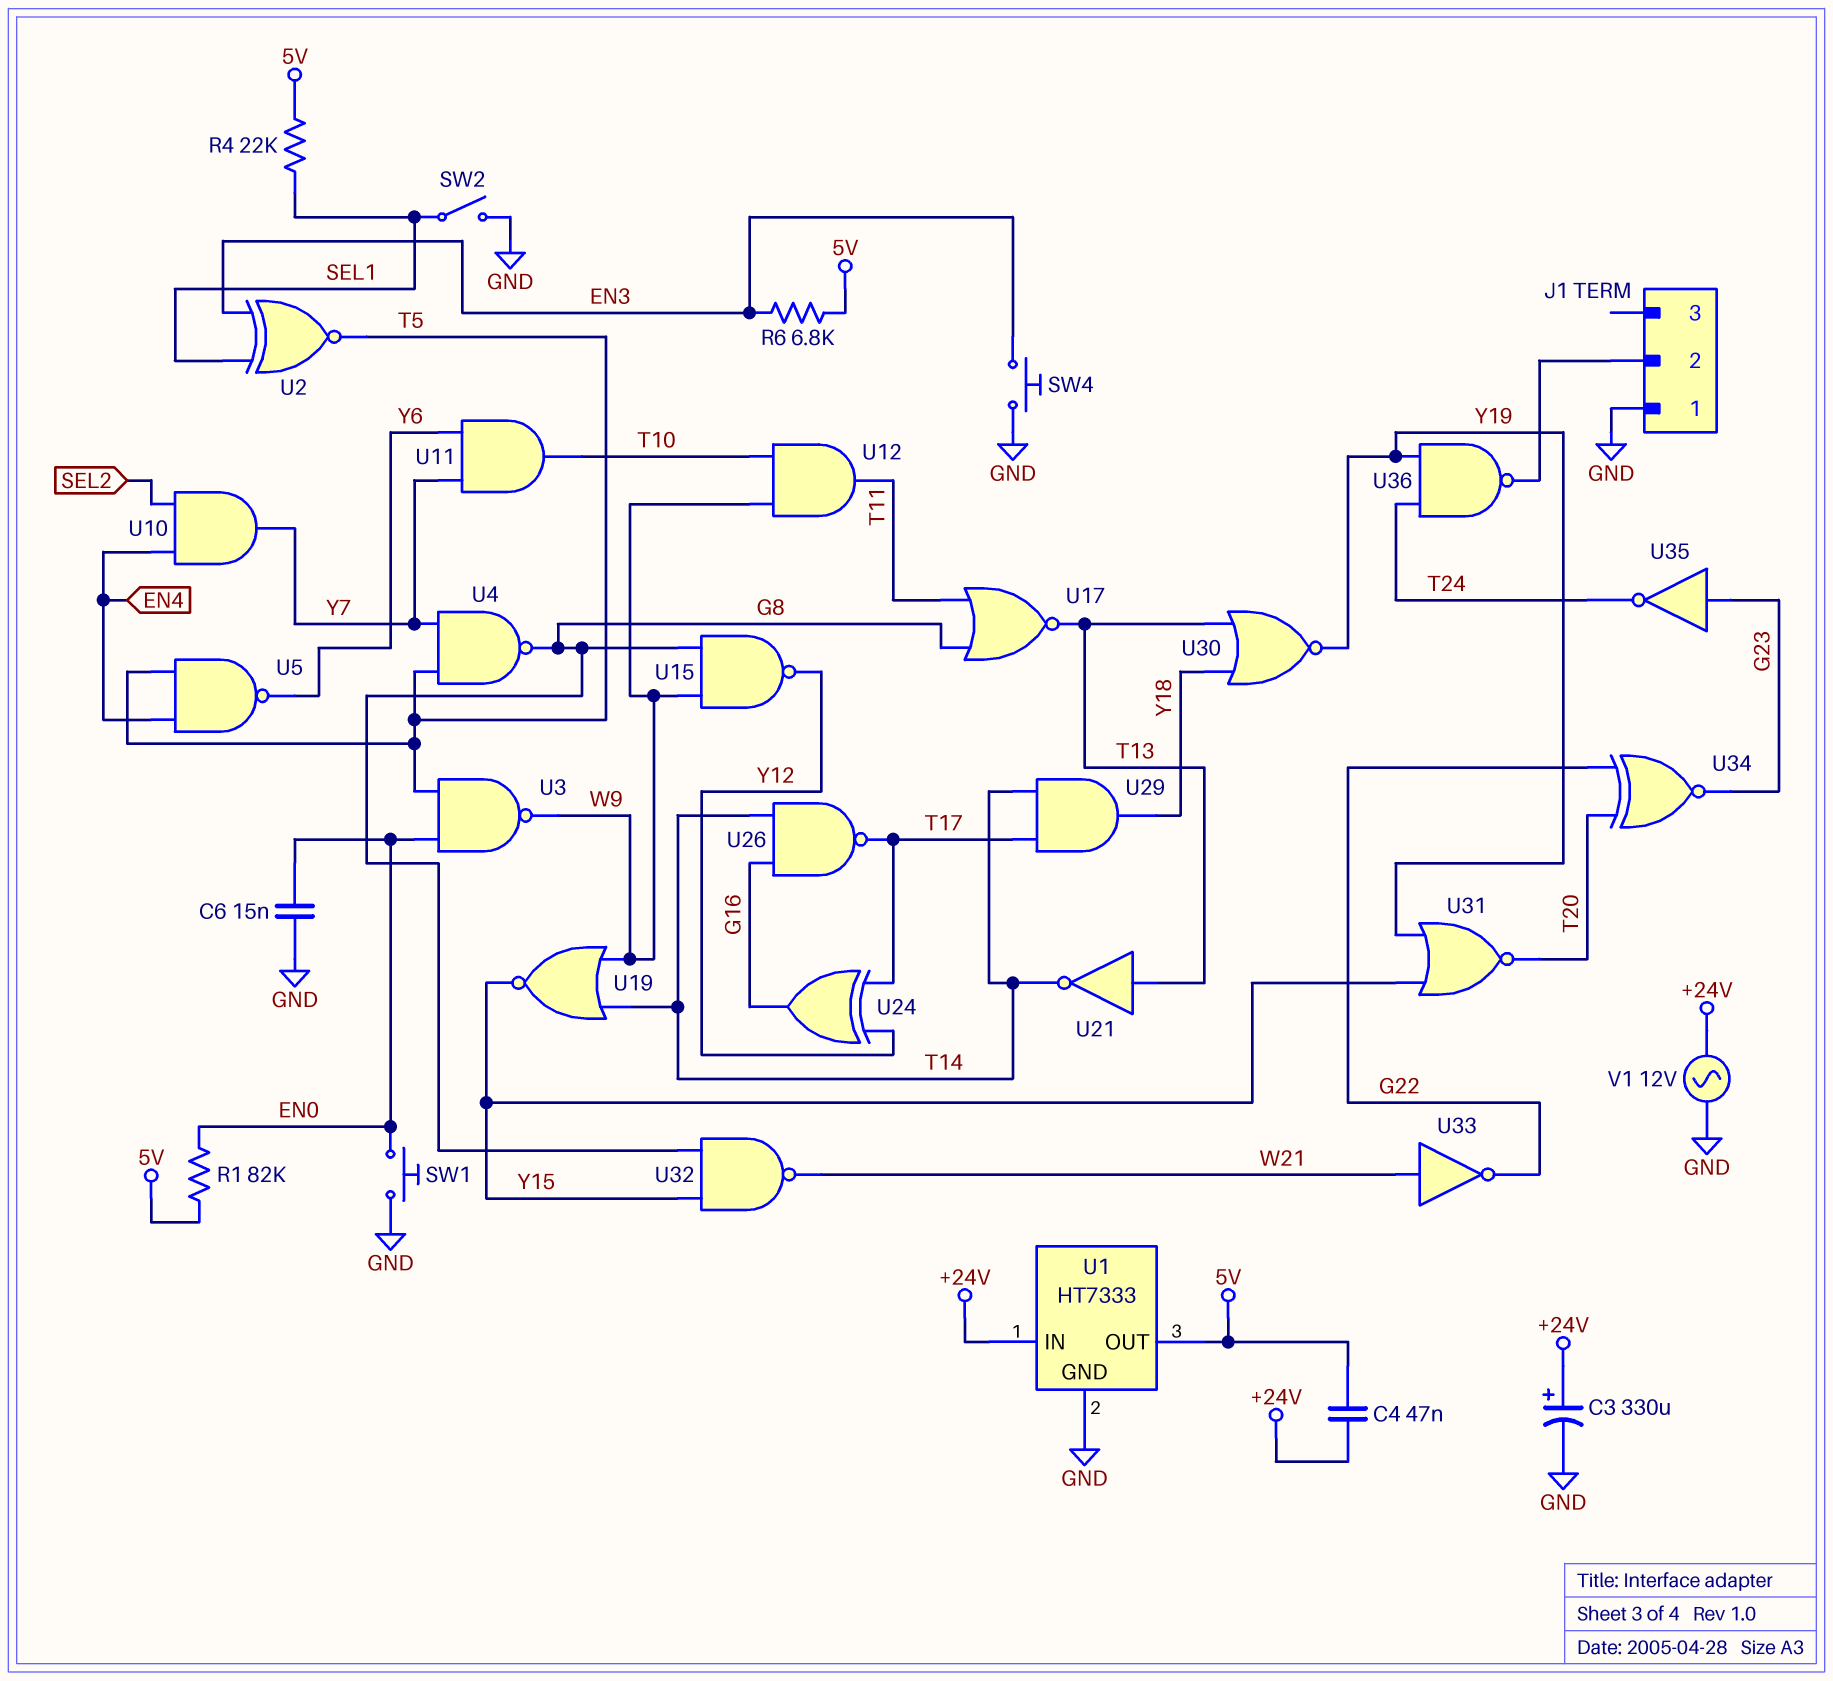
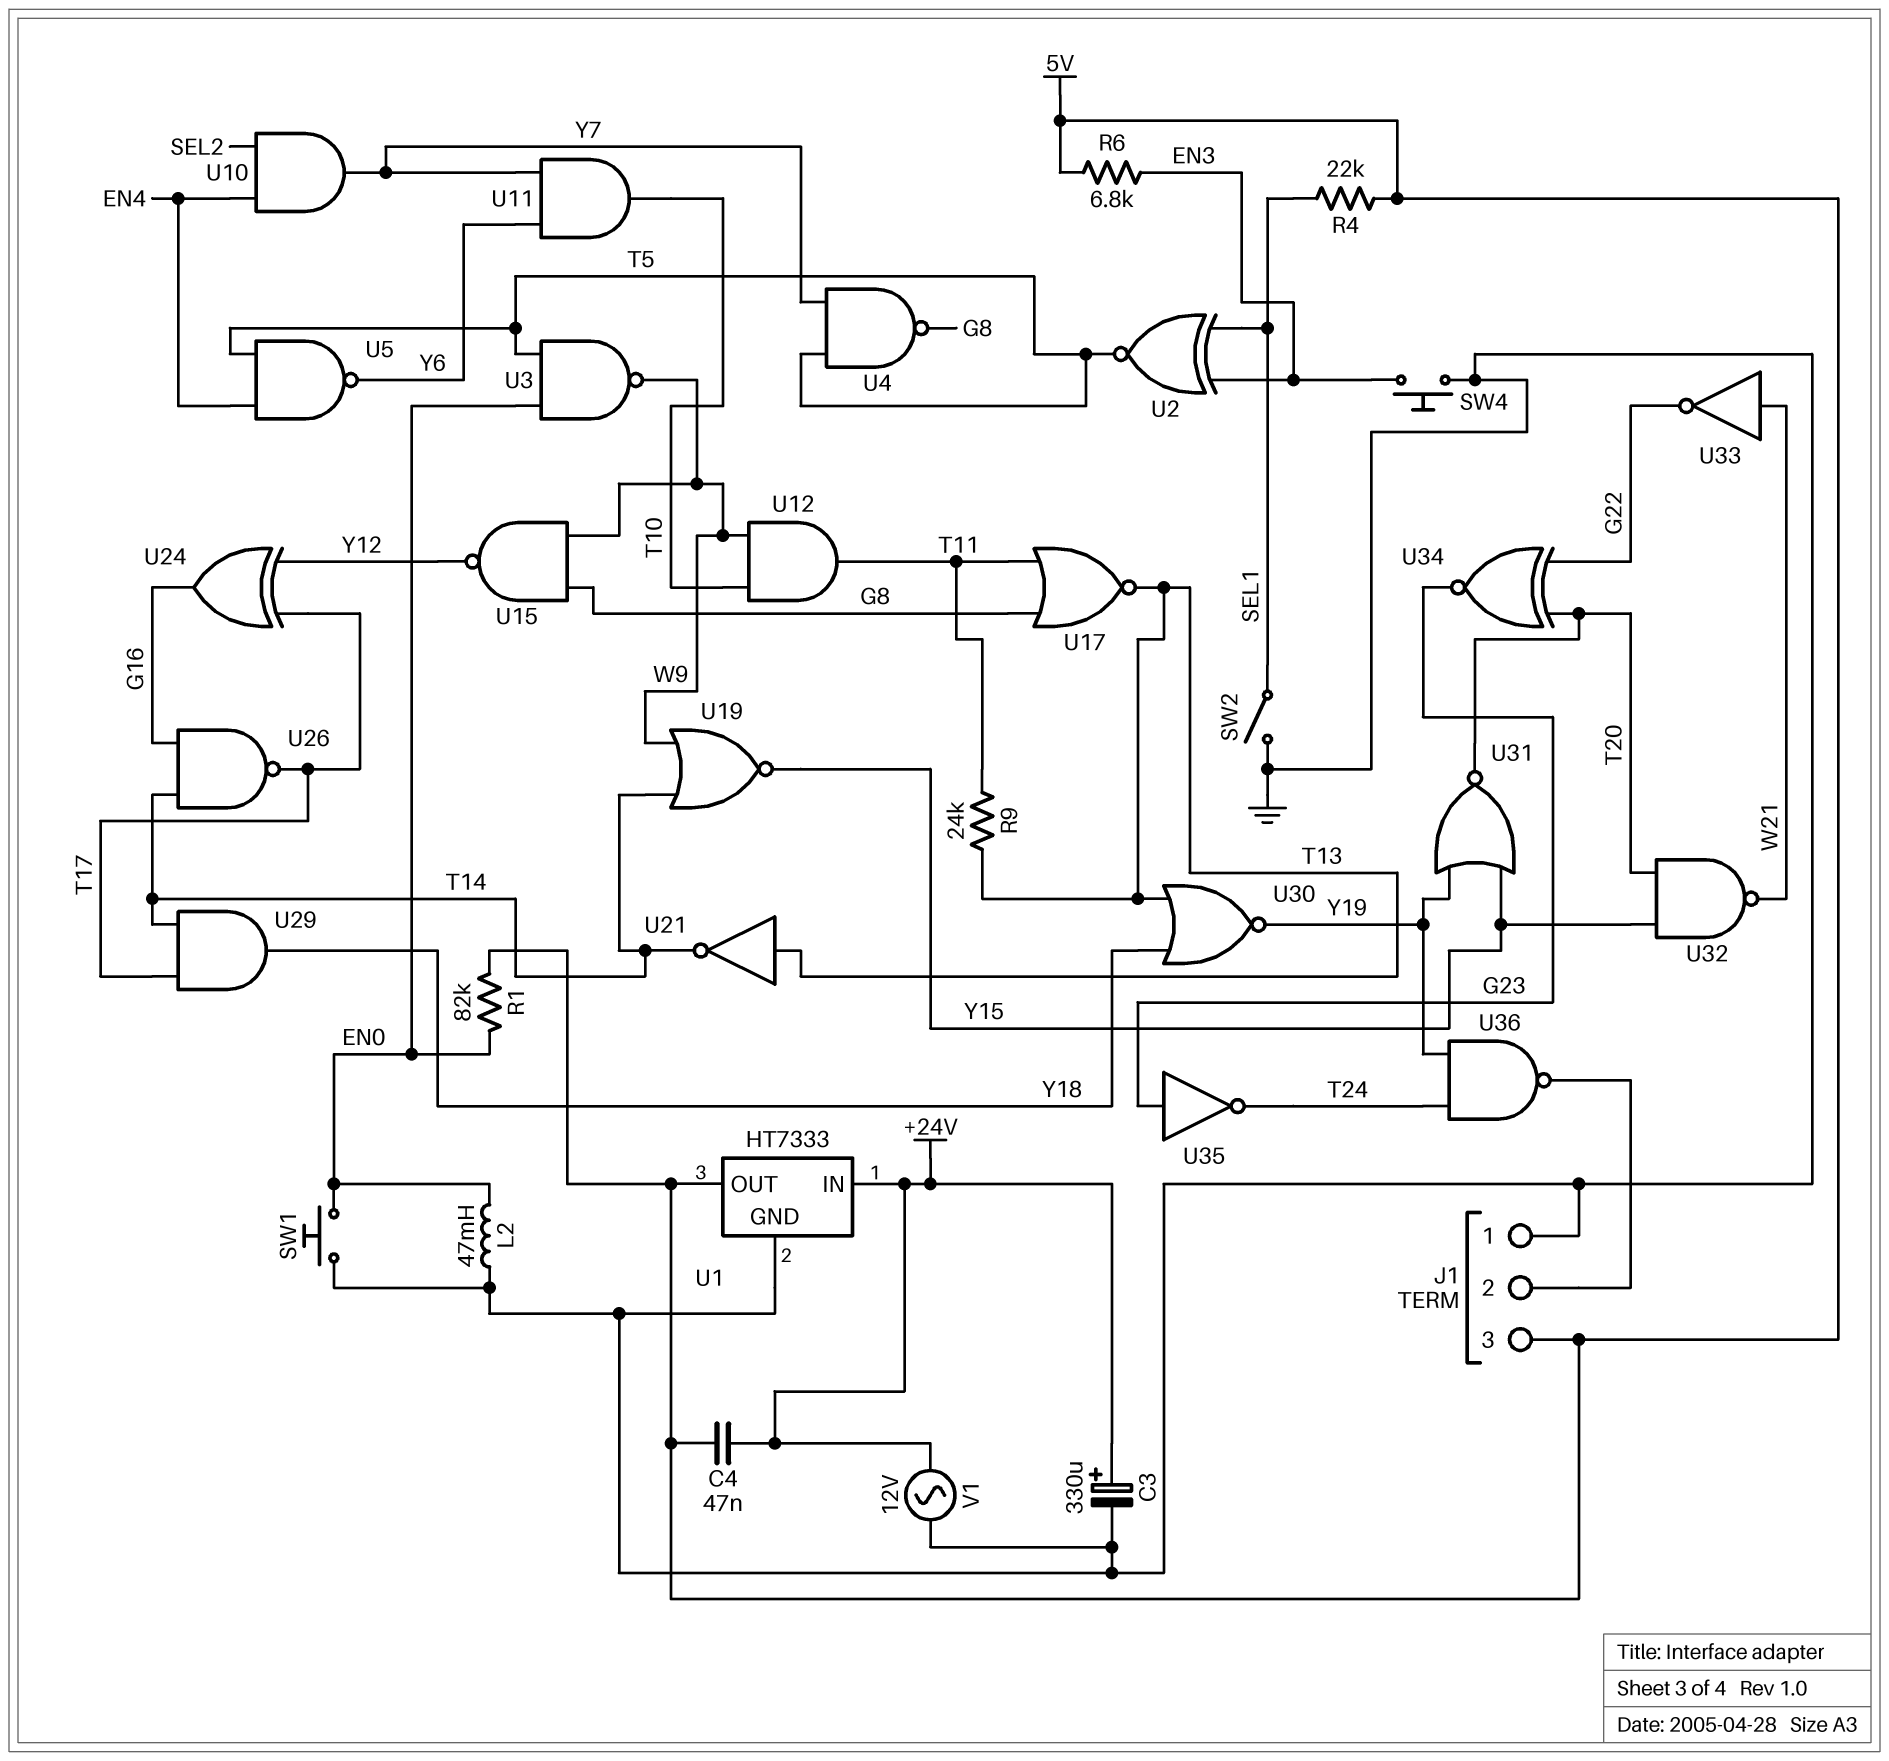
C6: 15nF (EN0, GND) -> none
J1 pin 3: none -> 5V
L2: none -> 47mH (EN0, GND)
R9: none -> 24k (T11, T13)
U32: NAND (in G8, in Y15, out W21) -> NAND (in T20, in Y15, out W21)

